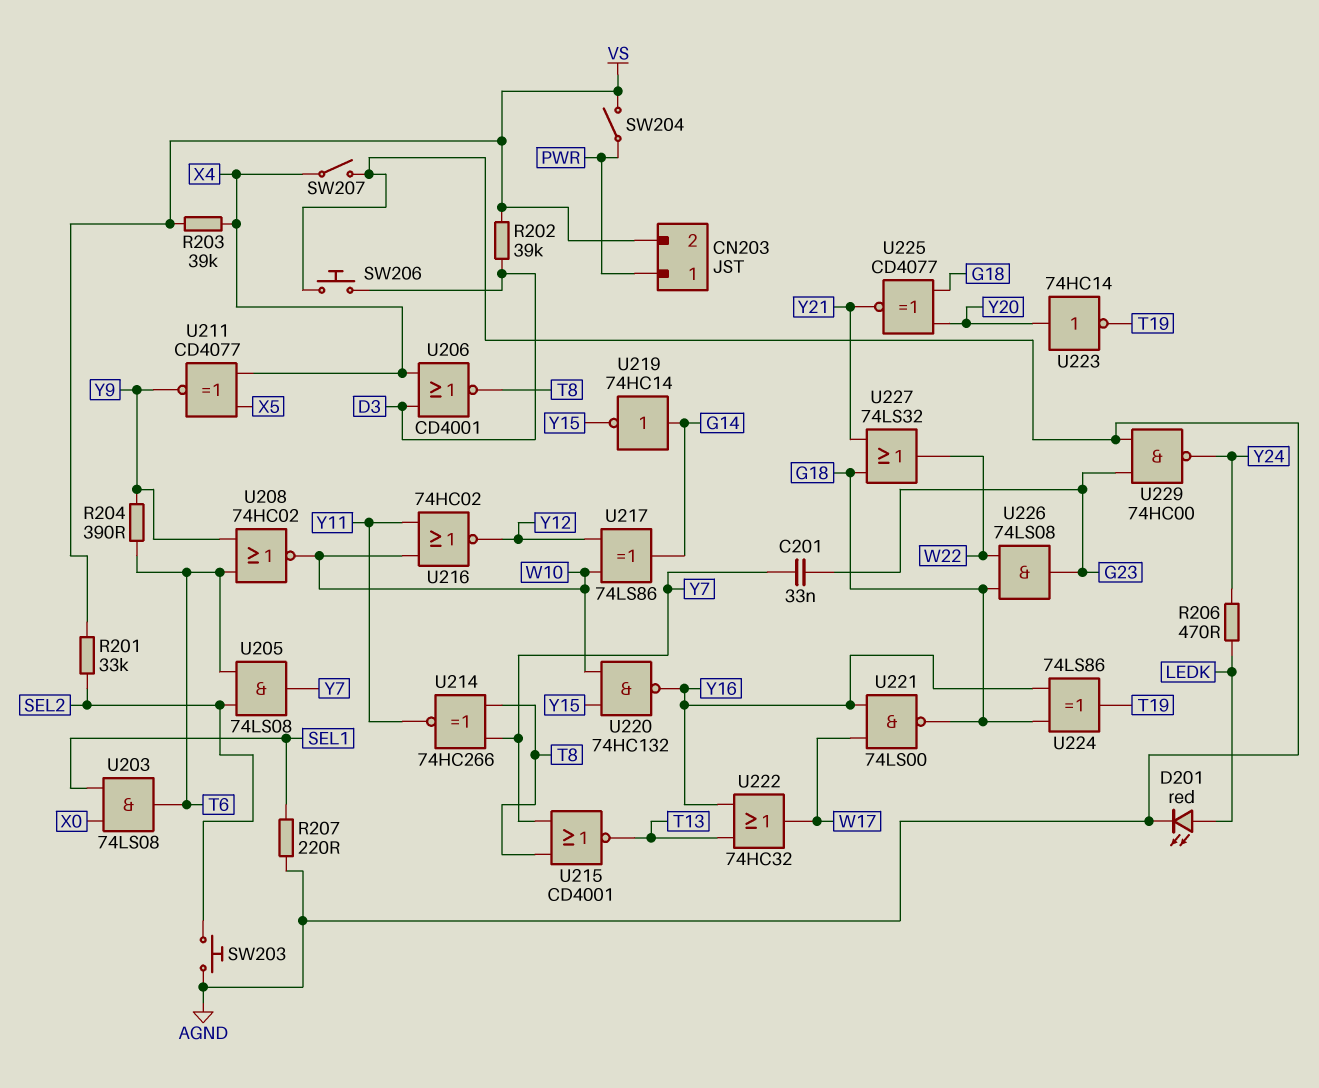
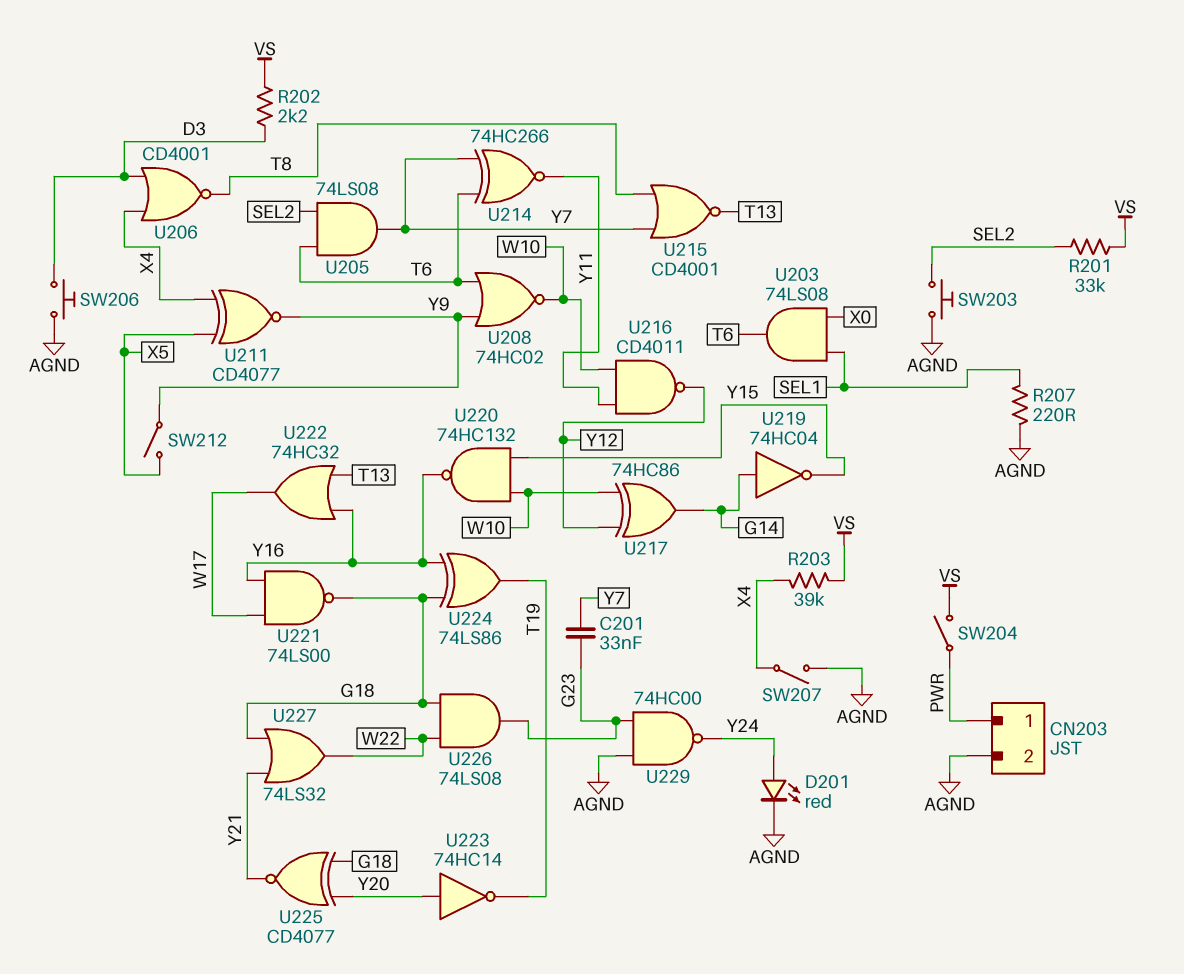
CN203 pin 2: VS -> AGND
D201: LED red (A LEDK, K AGND) -> LED red (A Y24, K AGND)
R202: 39k (D3, VS) -> 2.2k (D3, VS)
R204: 390 (T6, Y9) -> none
R206: 470 (LEDK, Y24) -> none
SW212: none -> switch (X5, Y9)
U214: XNOR 74HC266 (in T8, in Y7, out Y11) -> XNOR 74HC266 (in T6, in Y7, out Y11)
U216: NOR 74HC02 (in W10, in Y11, out Y12) -> NAND CD4011 (in W10, in Y11, out Y12)
U217: XOR 74LS86 (in W10, in Y12, out G14) -> XOR 74HC86 (in W10, in Y12, out G14)
U219: NOT 74HC14 (in G14, out Y15) -> NOT 74HC04 (in G14, out Y15)

